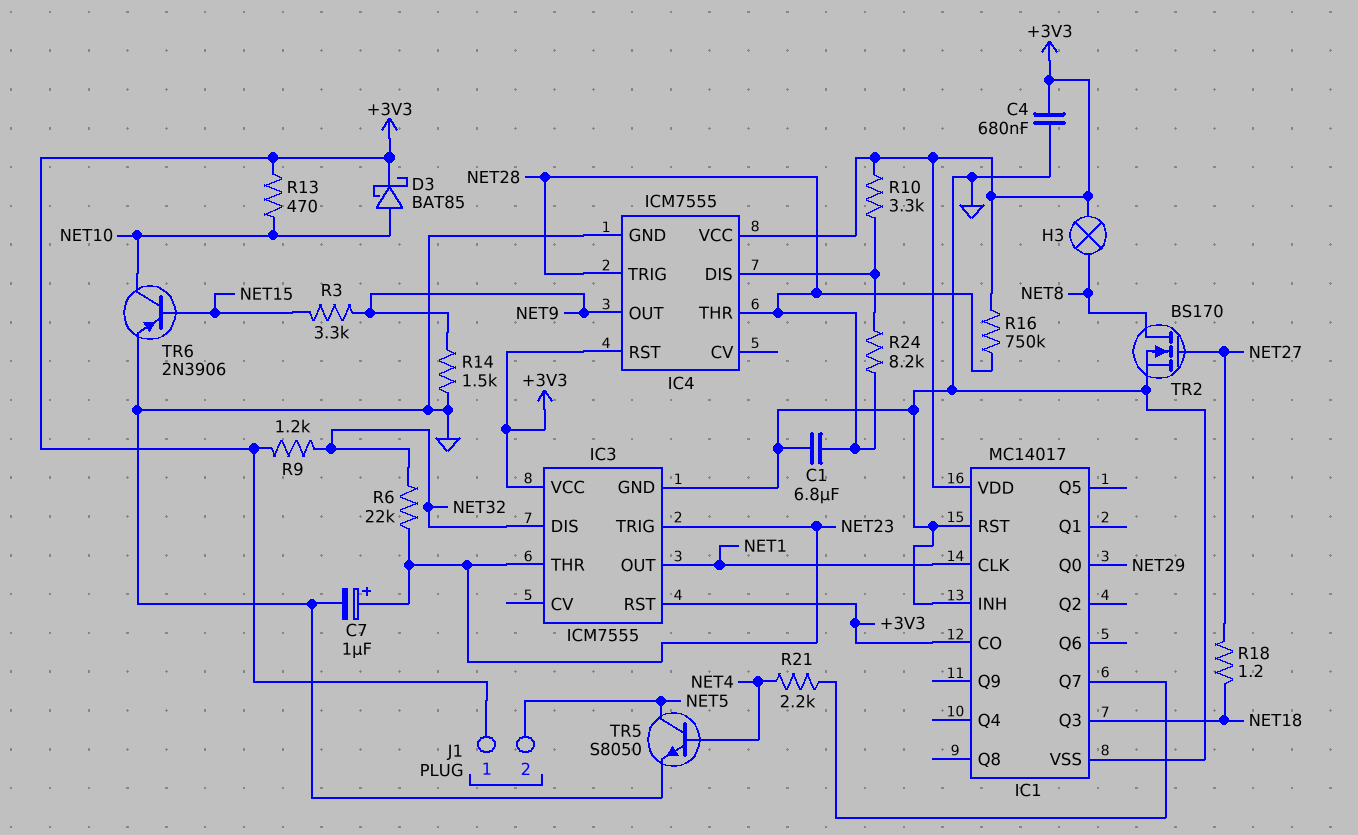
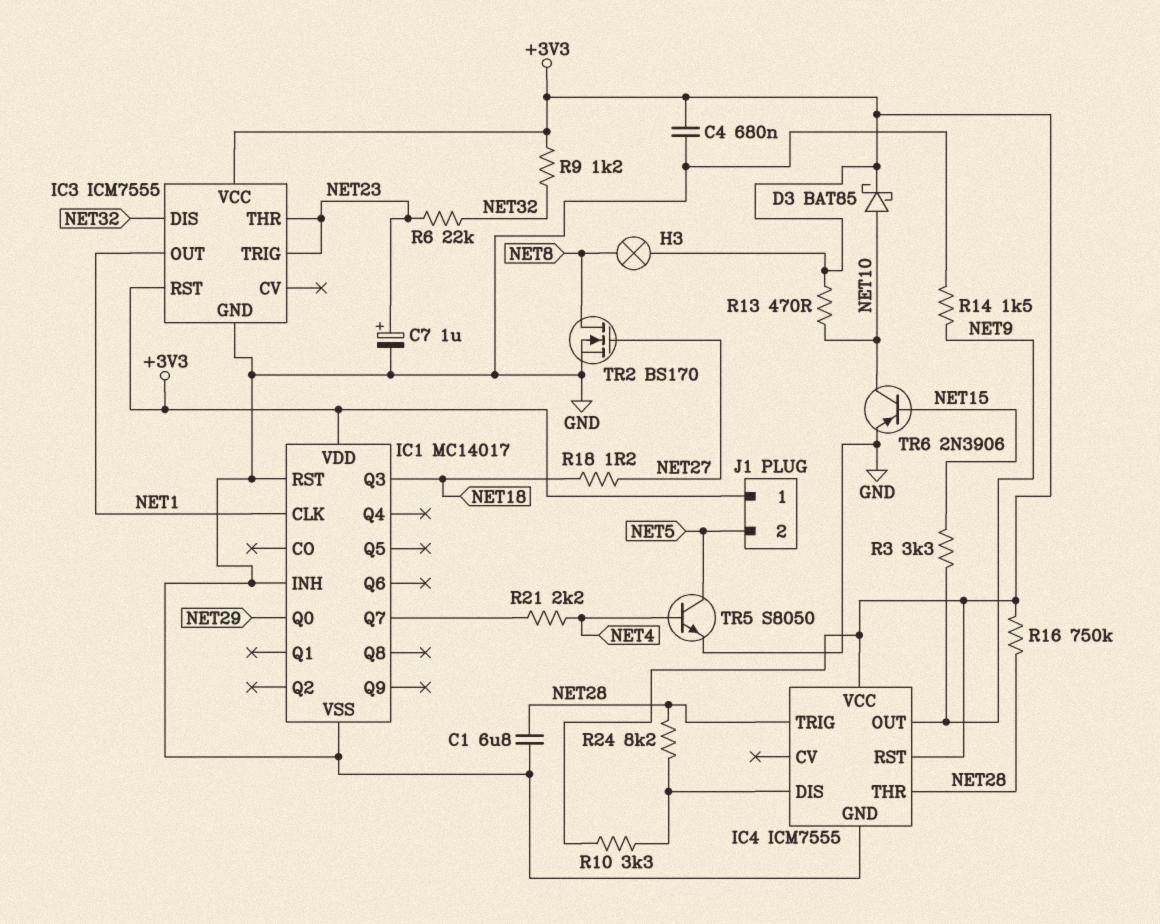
IC1 pin CO: +3V3 -> none

